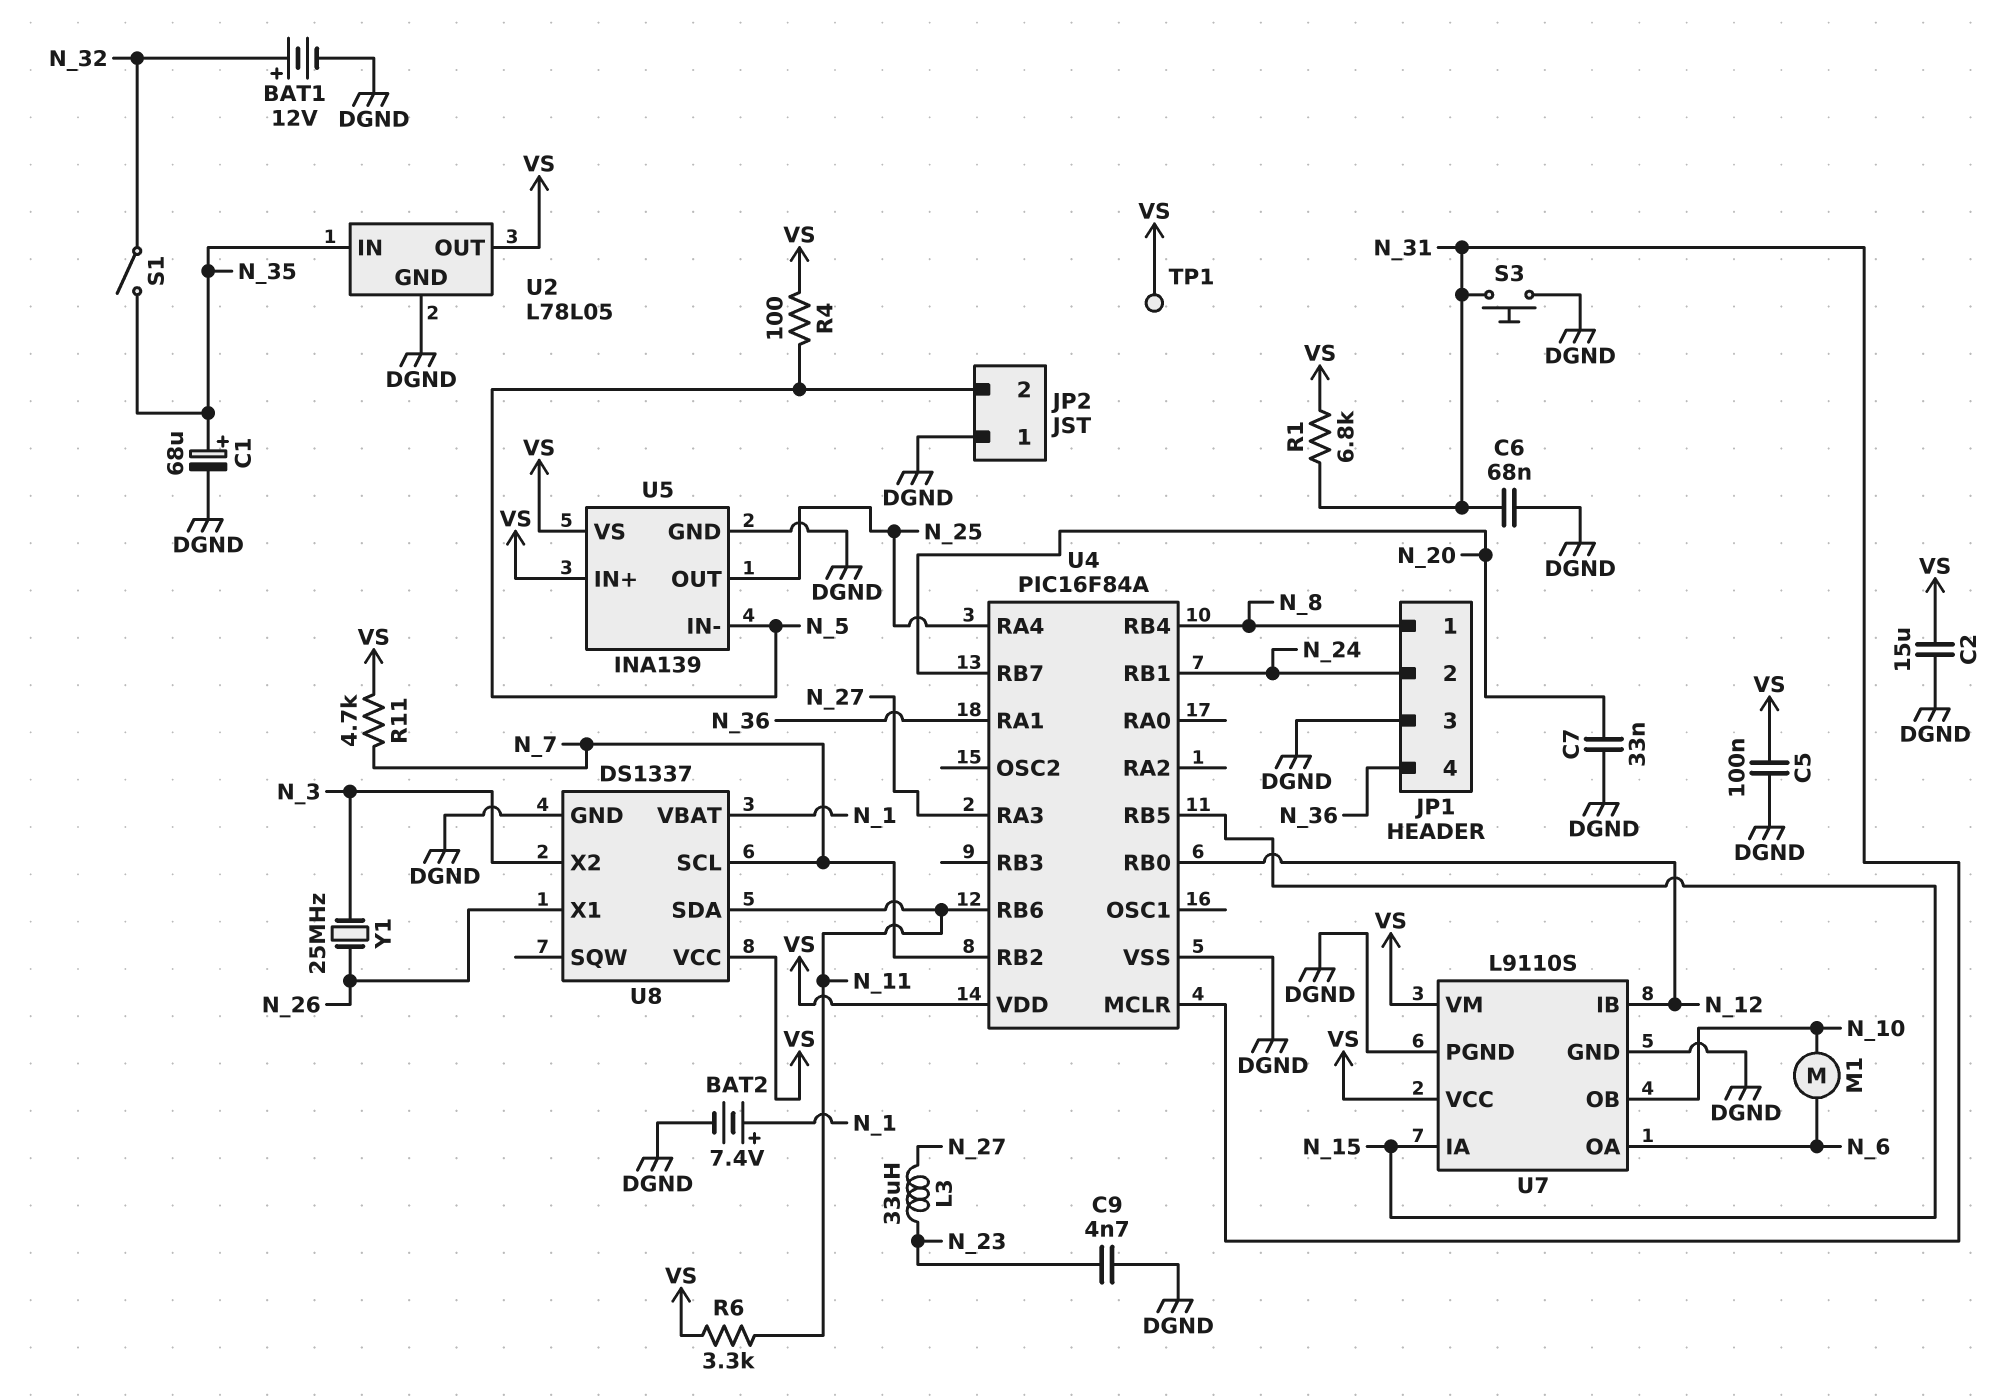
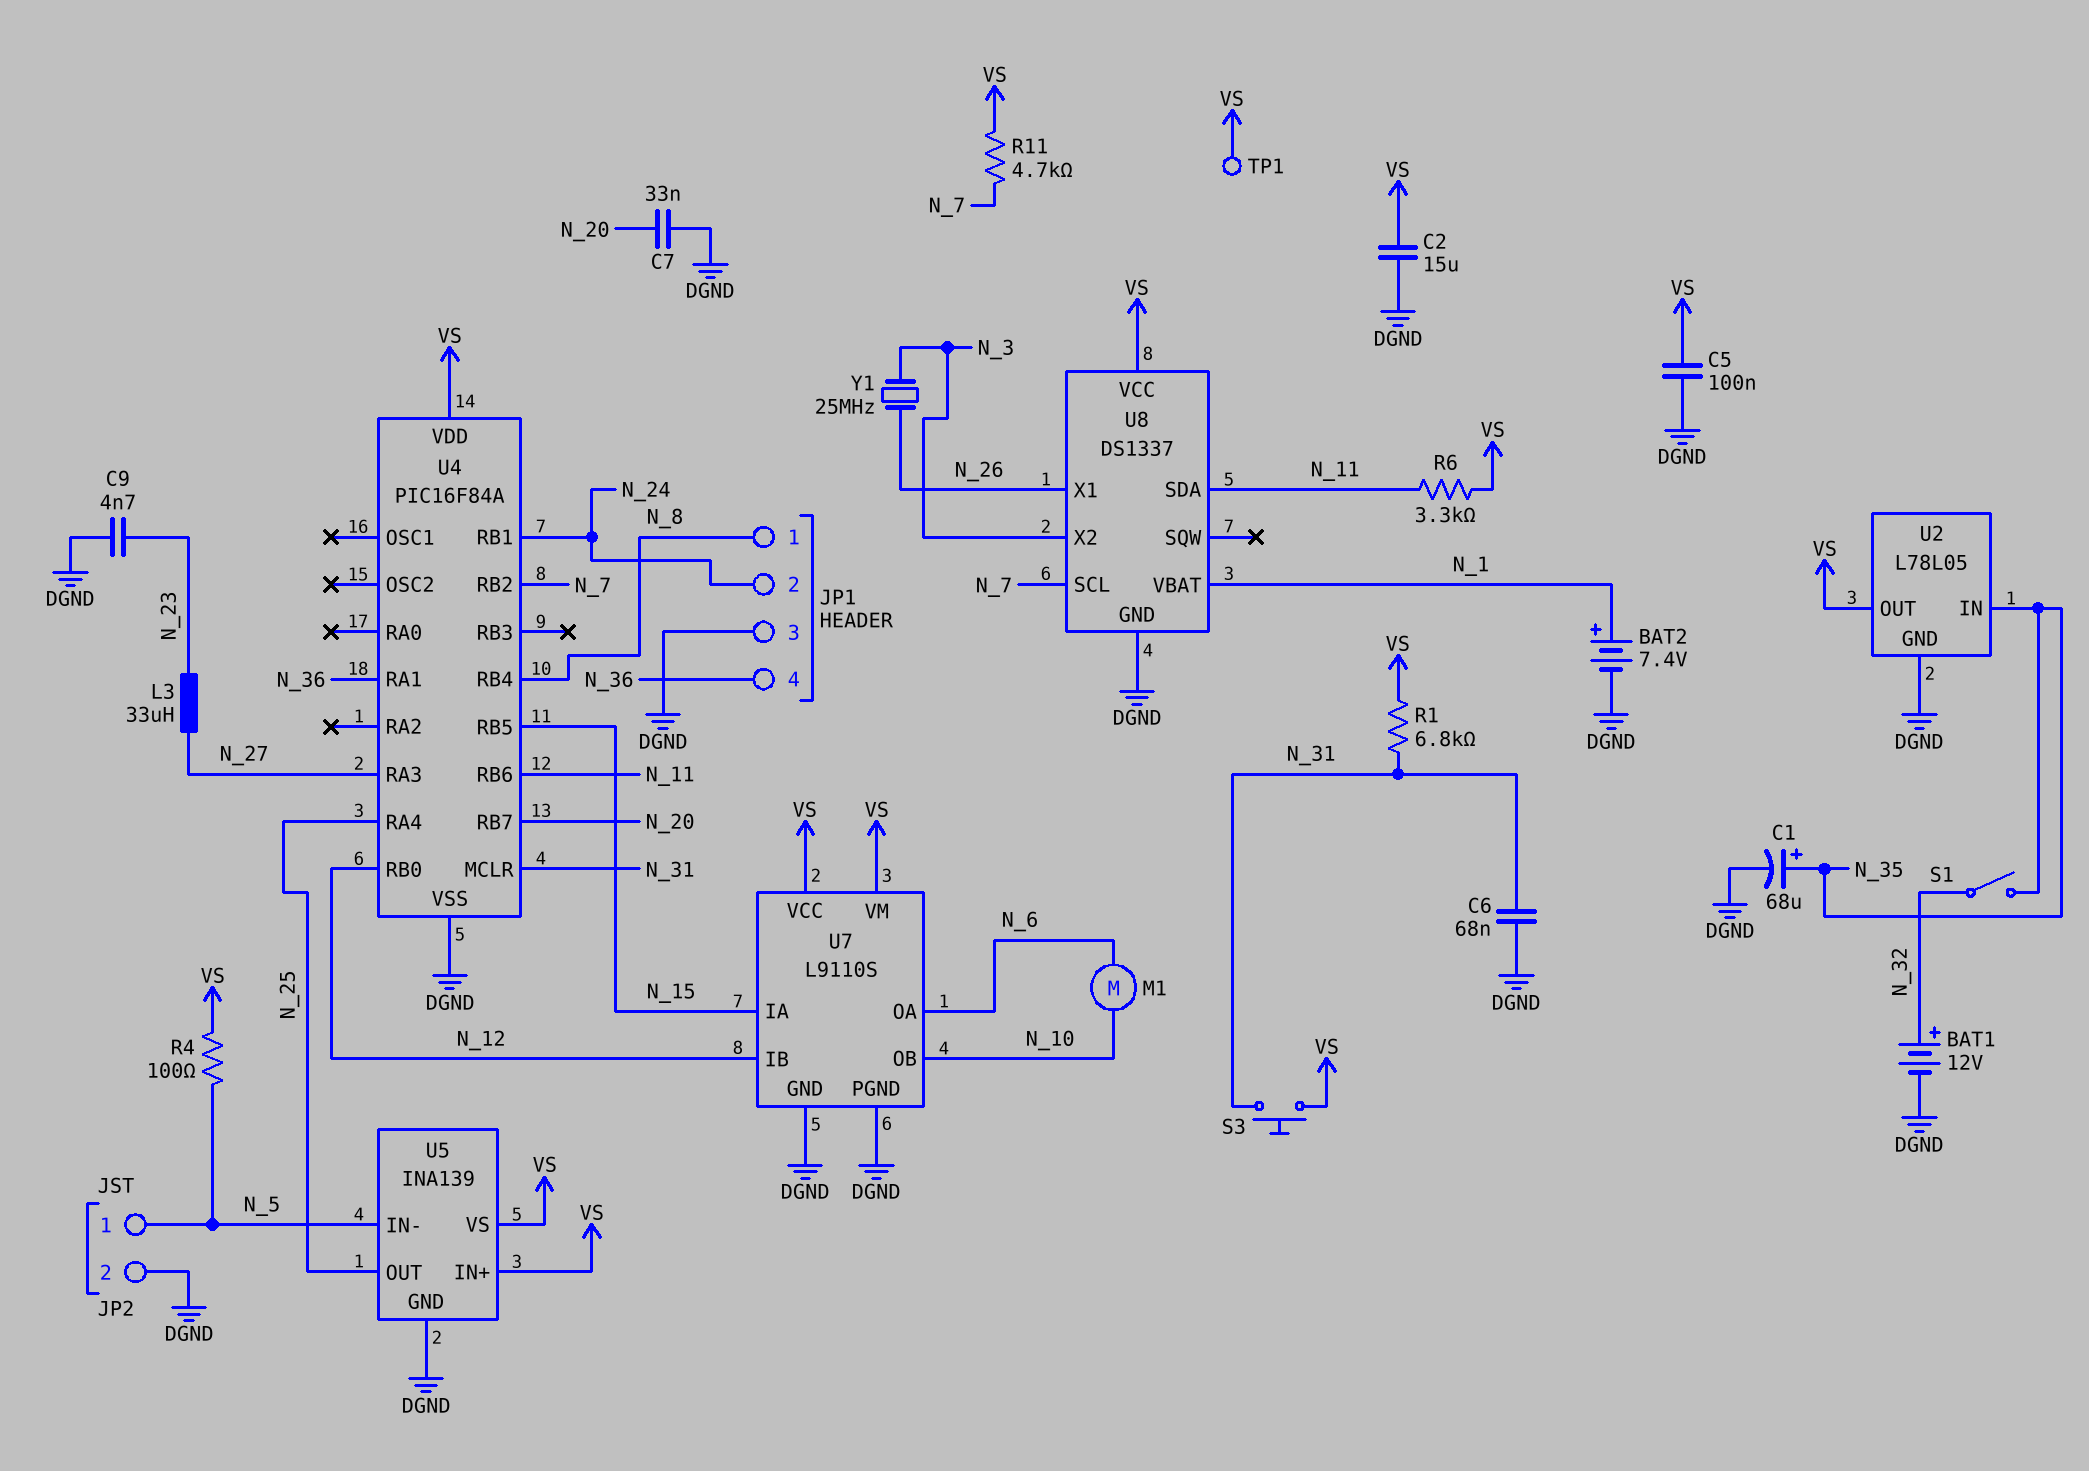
JP2 pin 1: DGND -> N_5
JP2 pin 2: N_5 -> DGND
S3: button (DGND, N_31) -> button (N_31, VS)

